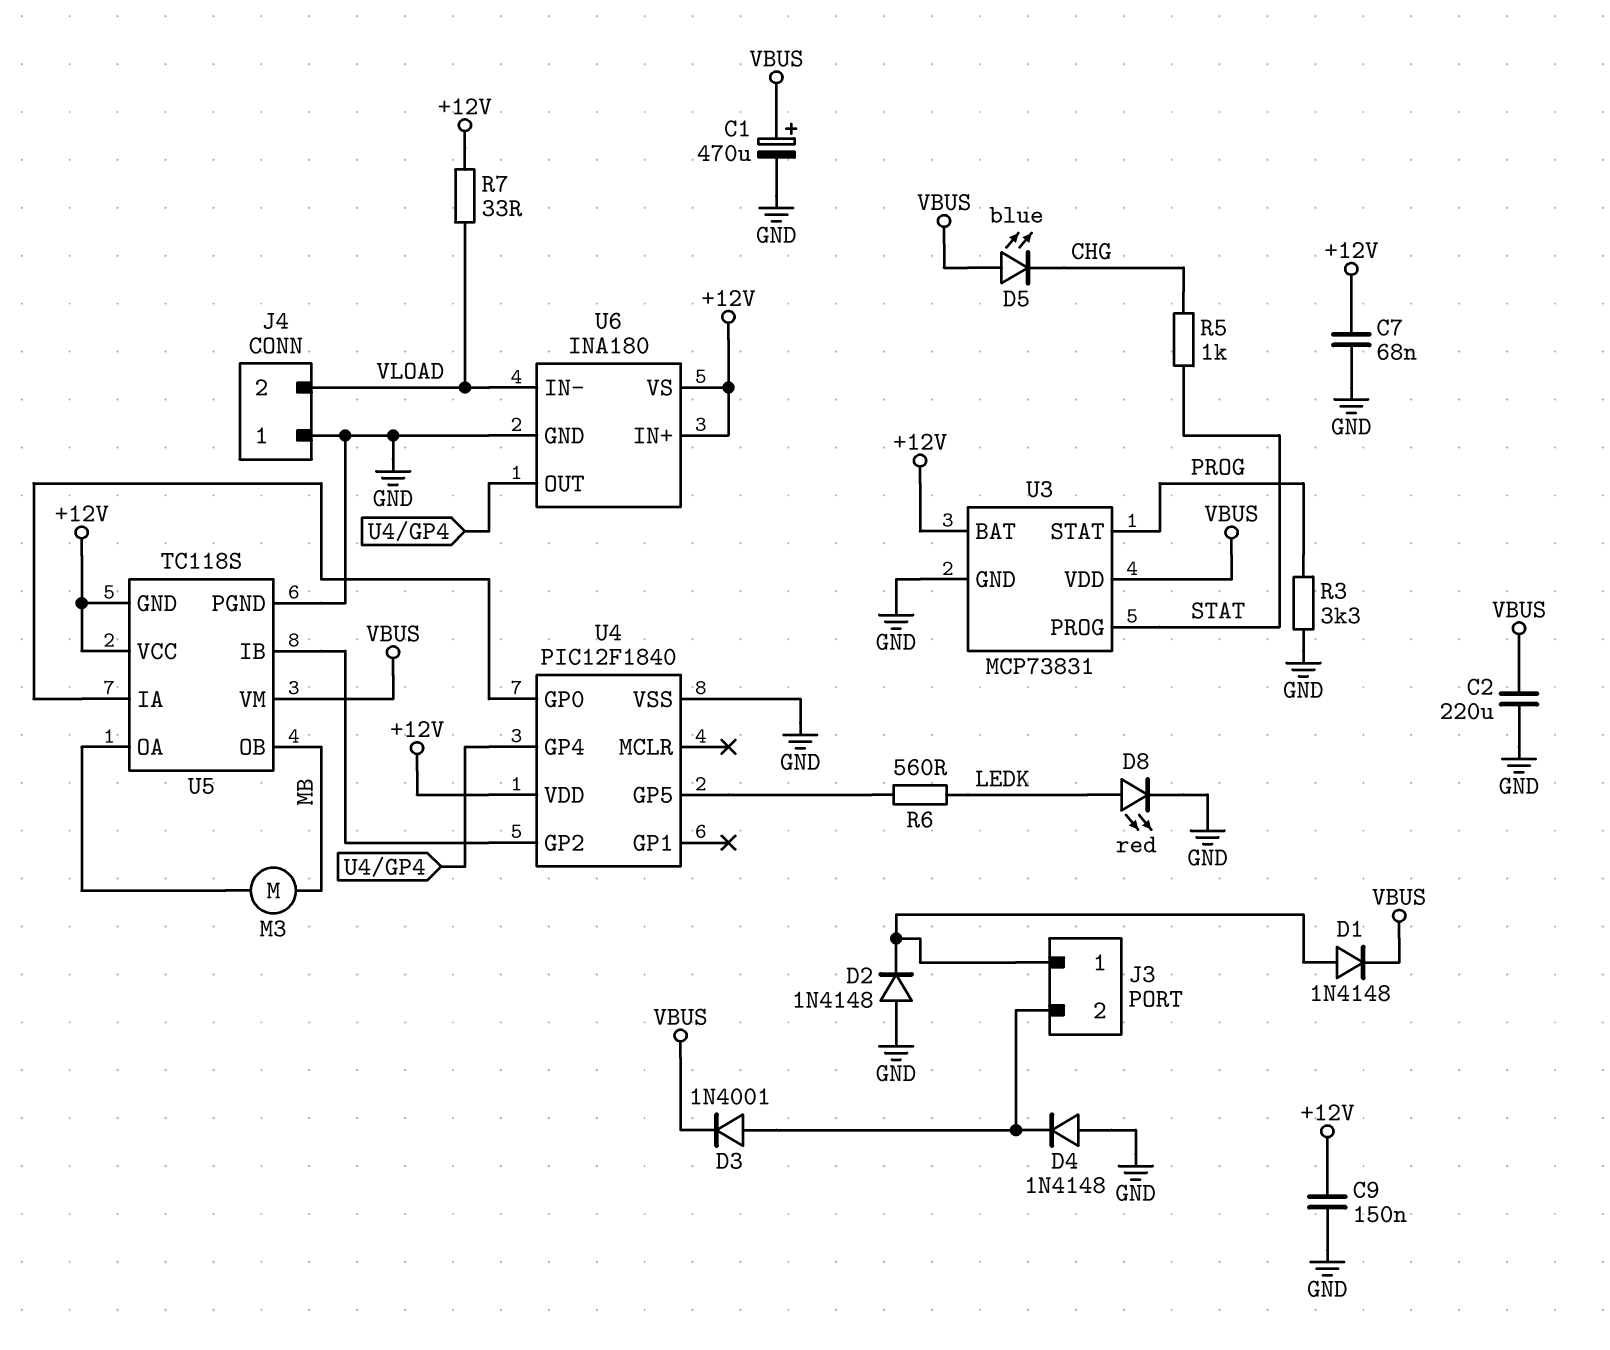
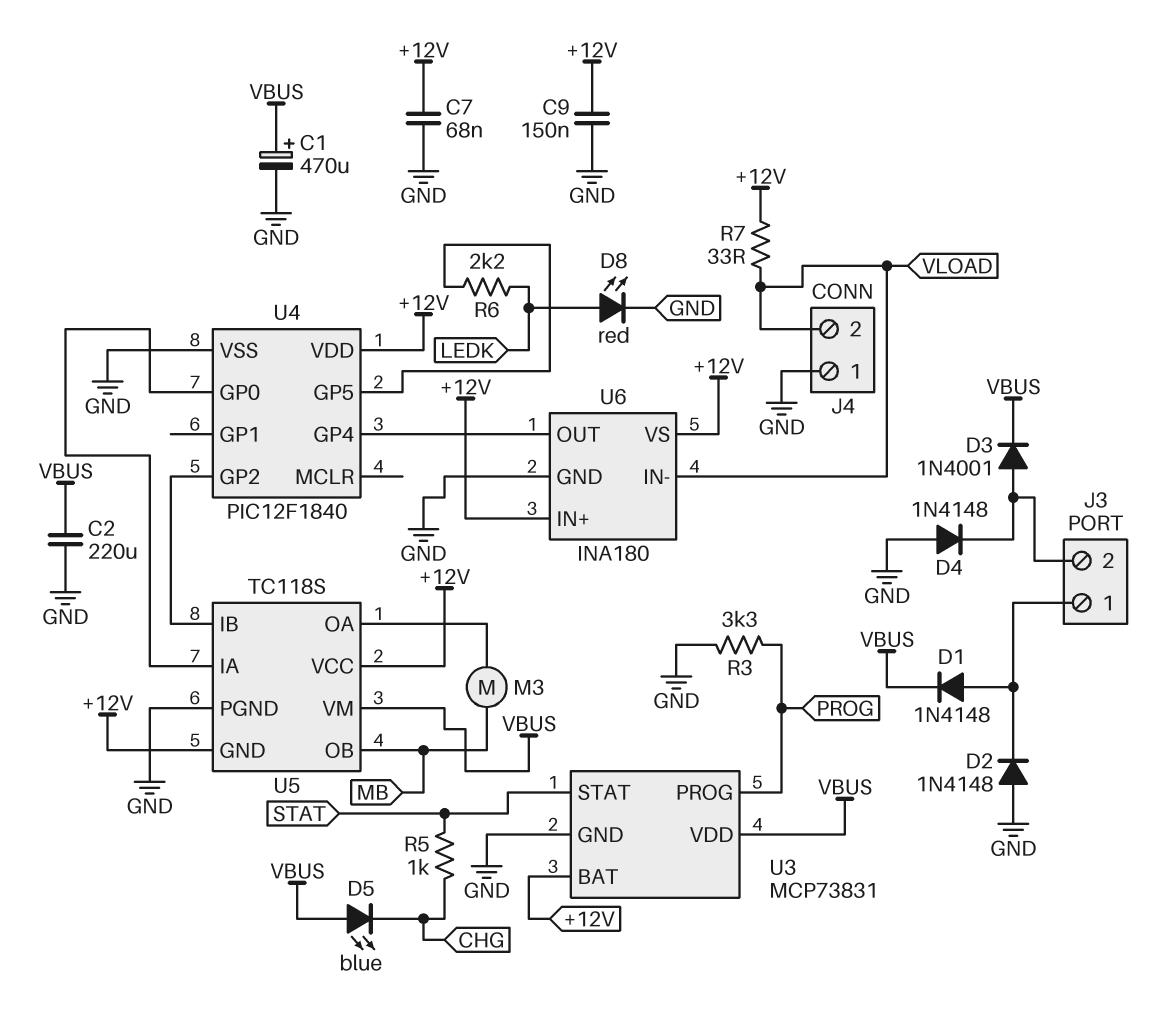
R6: 560 (LEDK, U4/GP5) -> 2.2k (LEDK, U4/GP5)
U3 pin PROG: STAT -> PROG
U3 pin STAT: PROG -> STAT

